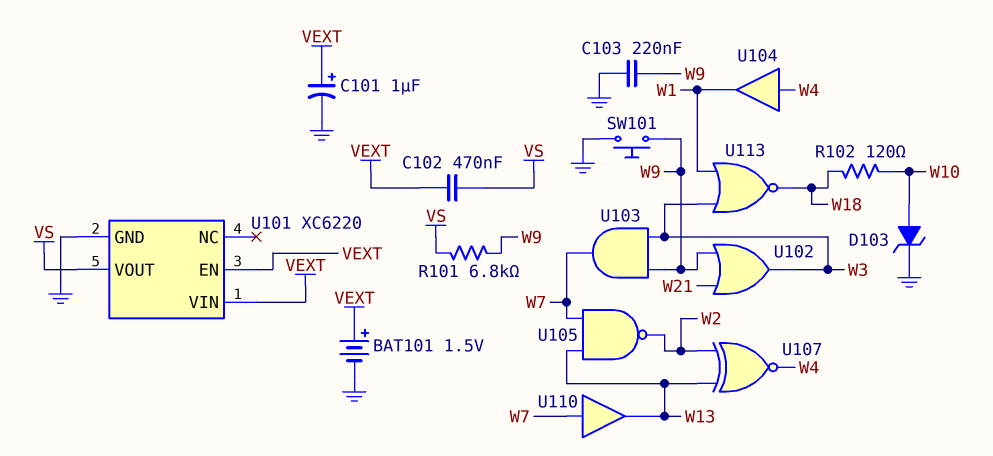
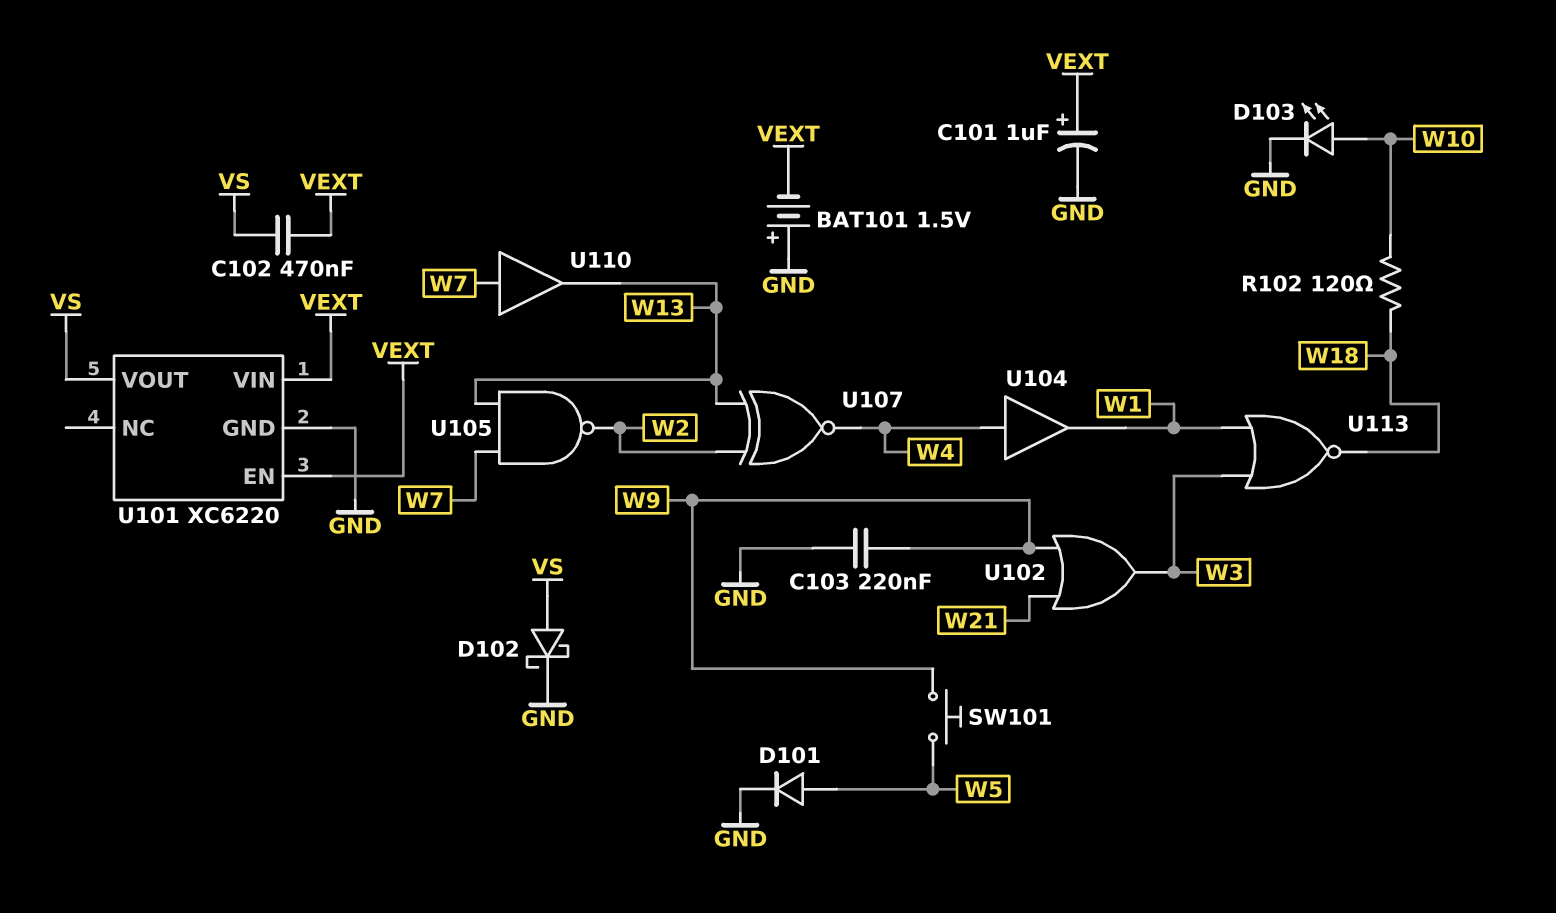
BAT101: 1.5V (plus VEXT, minus GND) -> 1.5V (plus GND, minus VEXT)
D101: none -> diode (A W5, K GND)
D102: none -> schottky (A VS, K GND)
D103: zener (A W10, K GND) -> LED (A W10, K GND)
R101: 6.8k (VS, W9) -> none
SW101: button (GND, W9) -> button (W5, W9)
U103: AND (in W3, in W9, out W7) -> none

